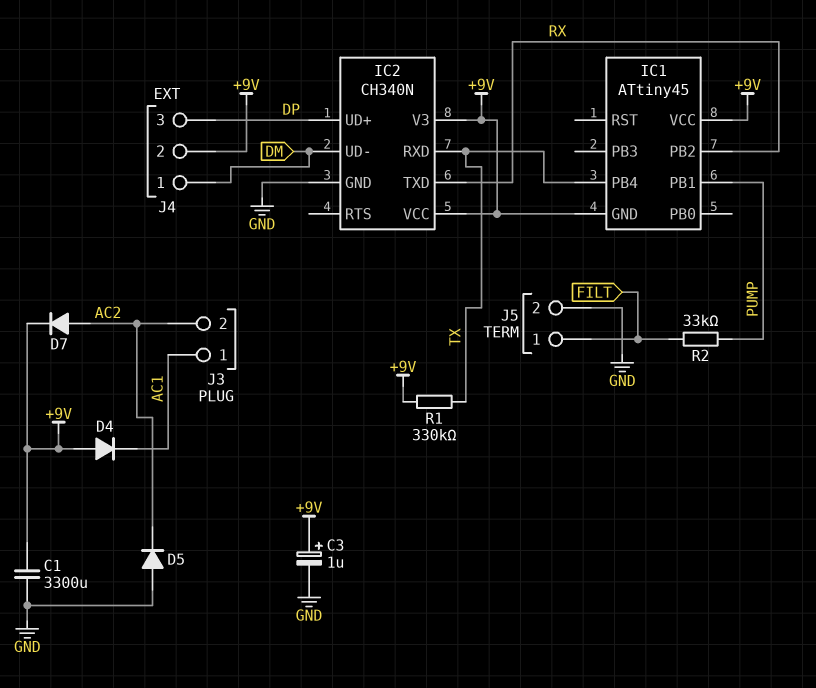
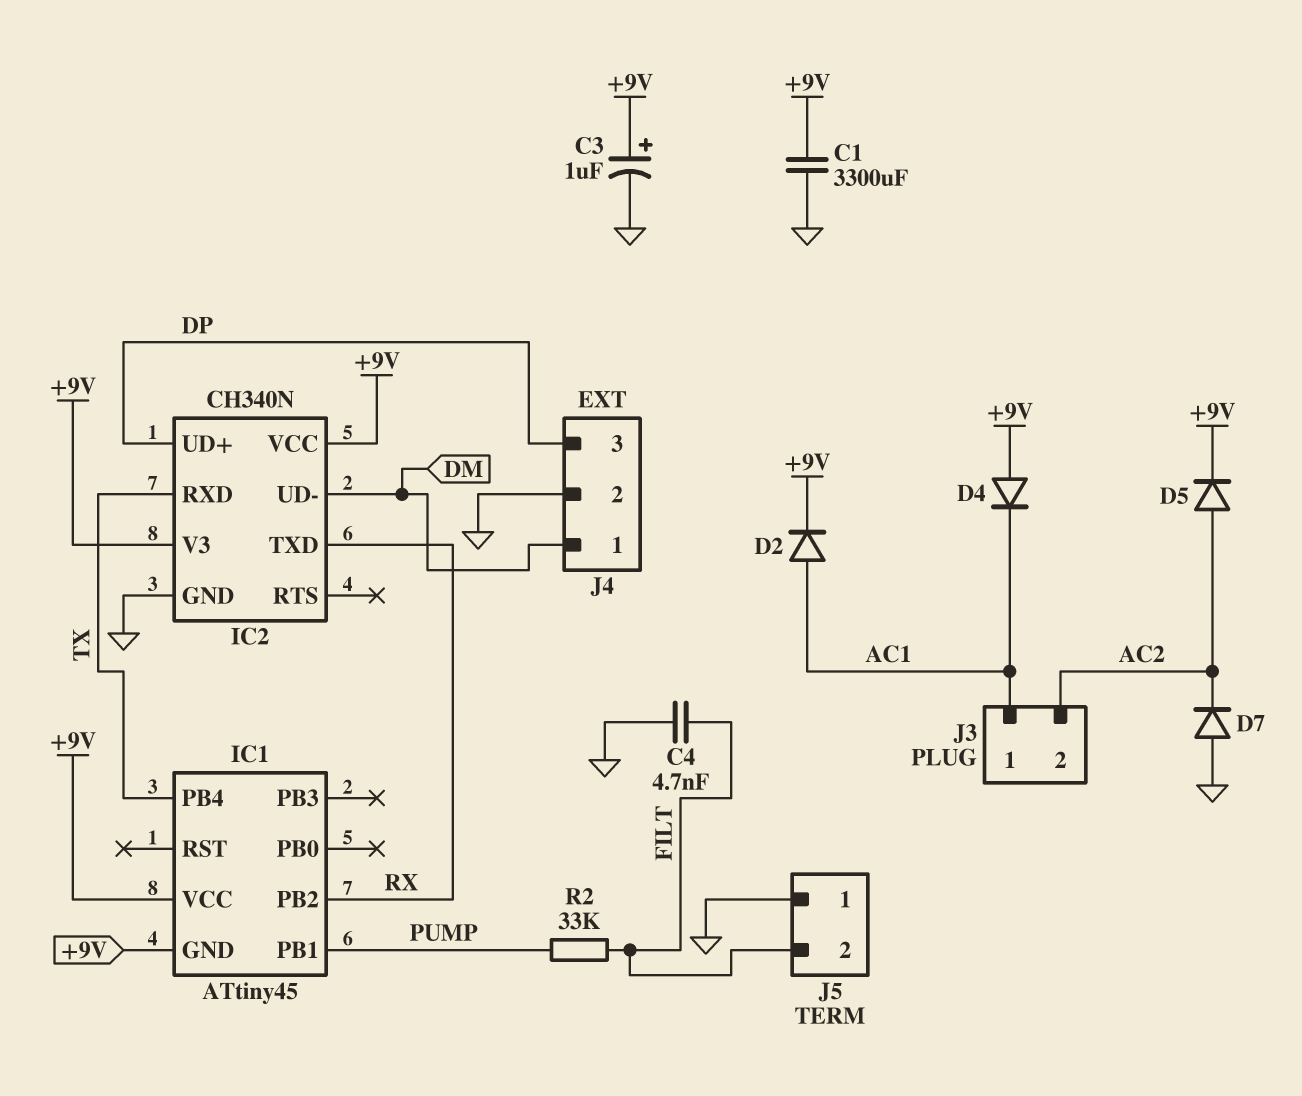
C4: none -> 4.7nF (FILT, GND)
D2: none -> diode (A AC1, K +9V)
D5: diode (A GND, K AC2) -> diode (A AC2, K +9V)
D7: diode (A AC2, K +9V) -> diode (A GND, K AC2)
J4 pin 2: +9V -> GND
J5 pin 1: FILT -> GND
J5 pin 2: GND -> FILT
R1: 330k (+9V, TX) -> none

